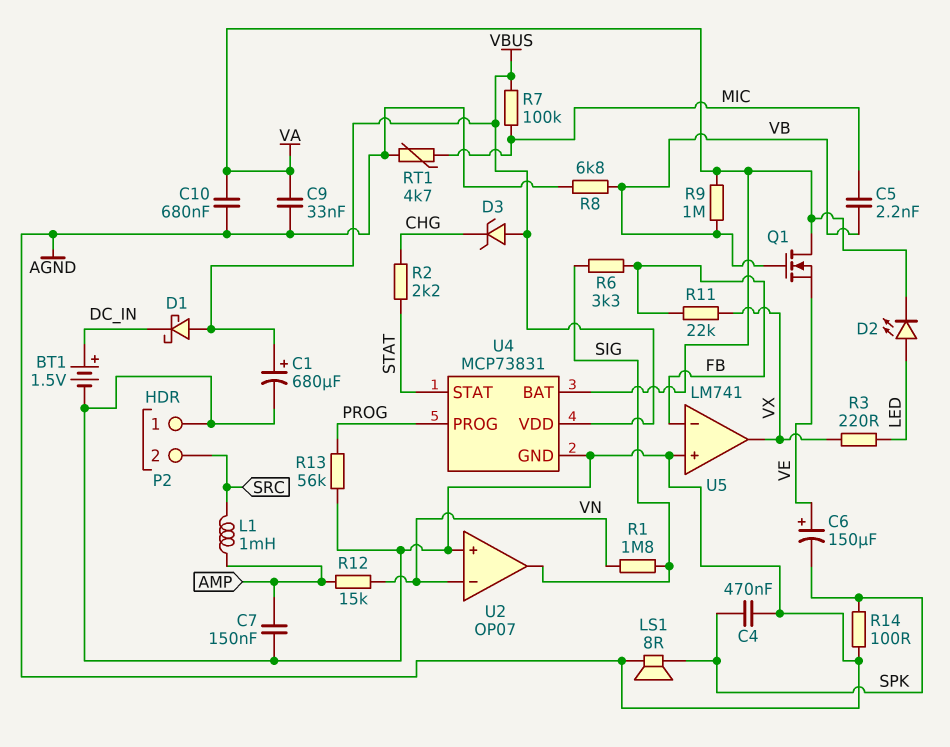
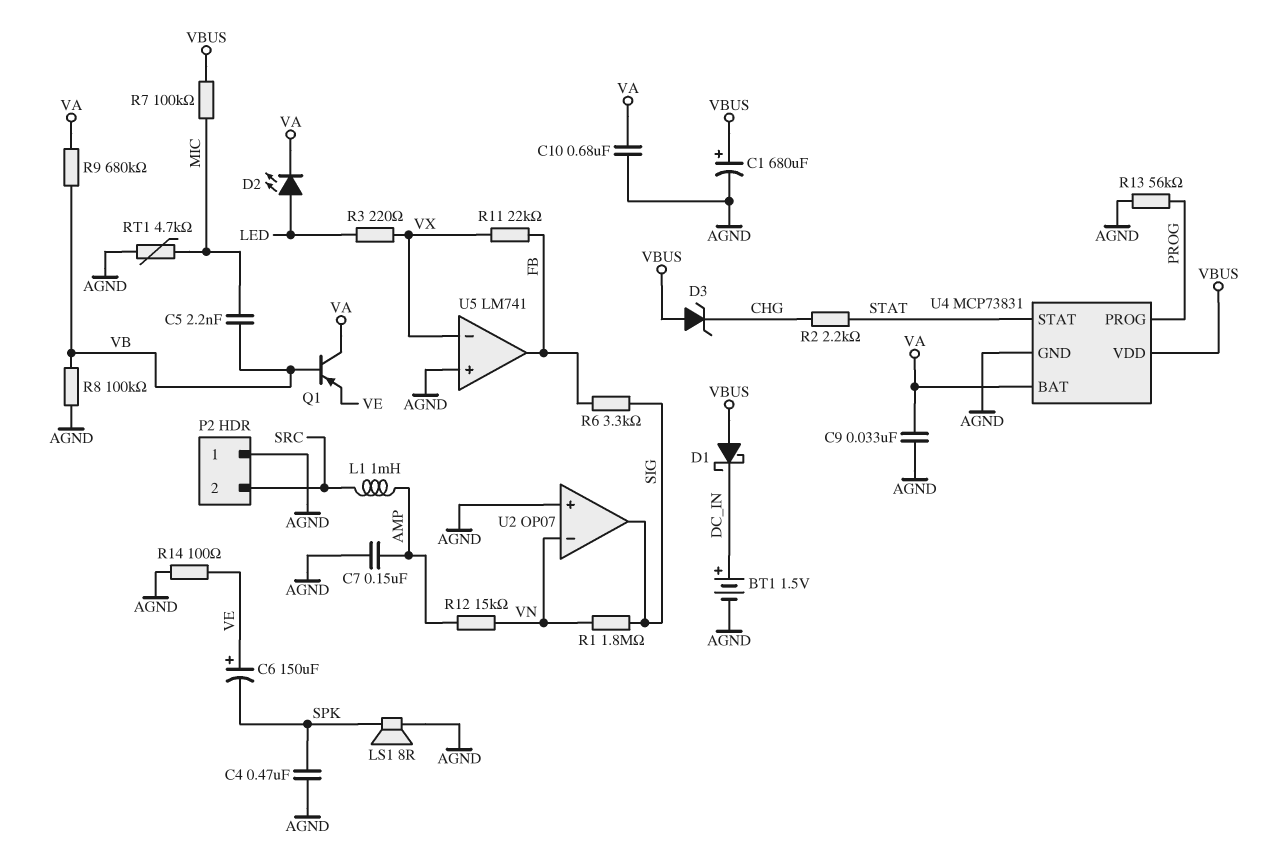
Q1: NMOS (G VB, D VA, S VE) -> PNP (B VB, C VA, E VE)
R8: 6.8k (AGND, VB) -> 100k (AGND, VB)
R9: 1M (VA, VB) -> 680k (VA, VB)
R14: 100 (AGND, SPK) -> 100 (AGND, VE)
U5 pin in-: FB -> VX
U5 pin out: VX -> FB

